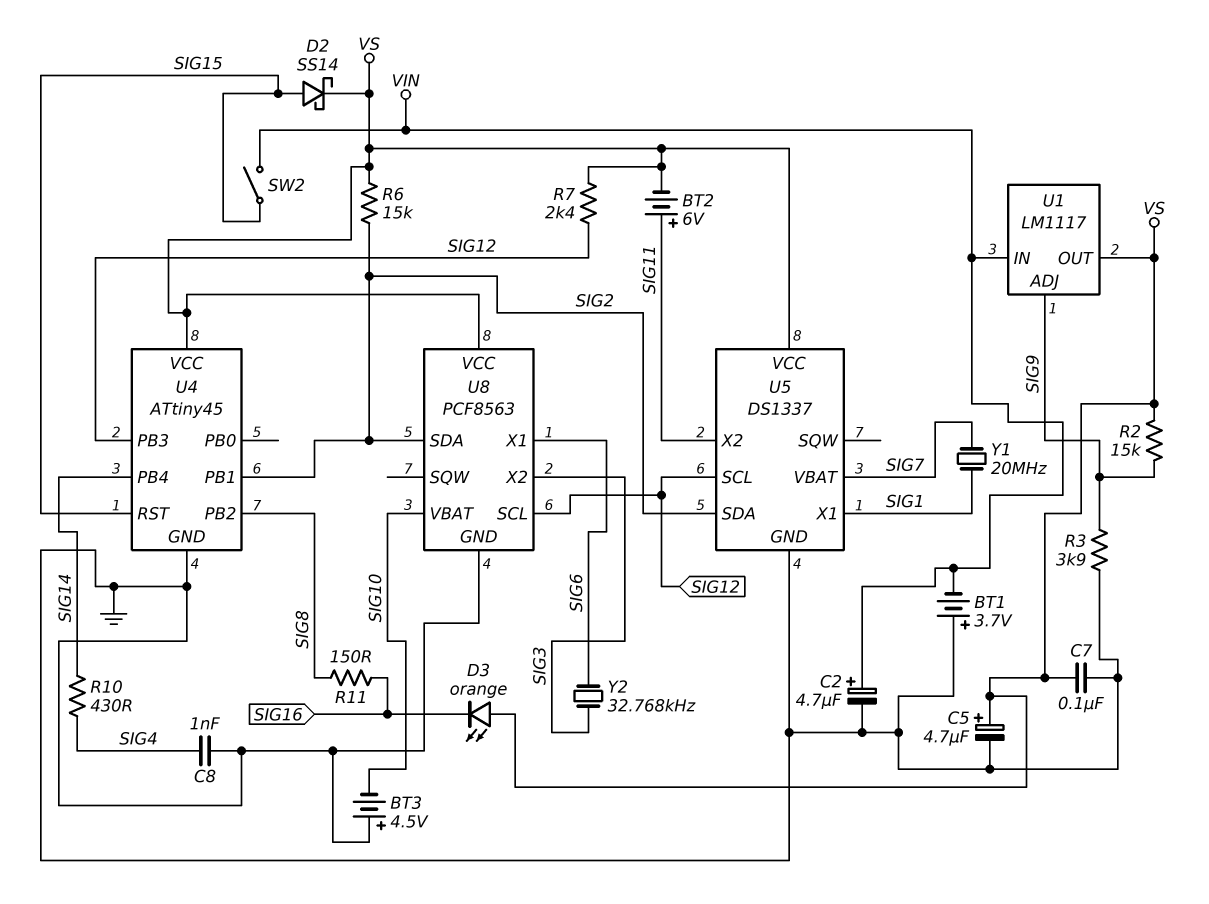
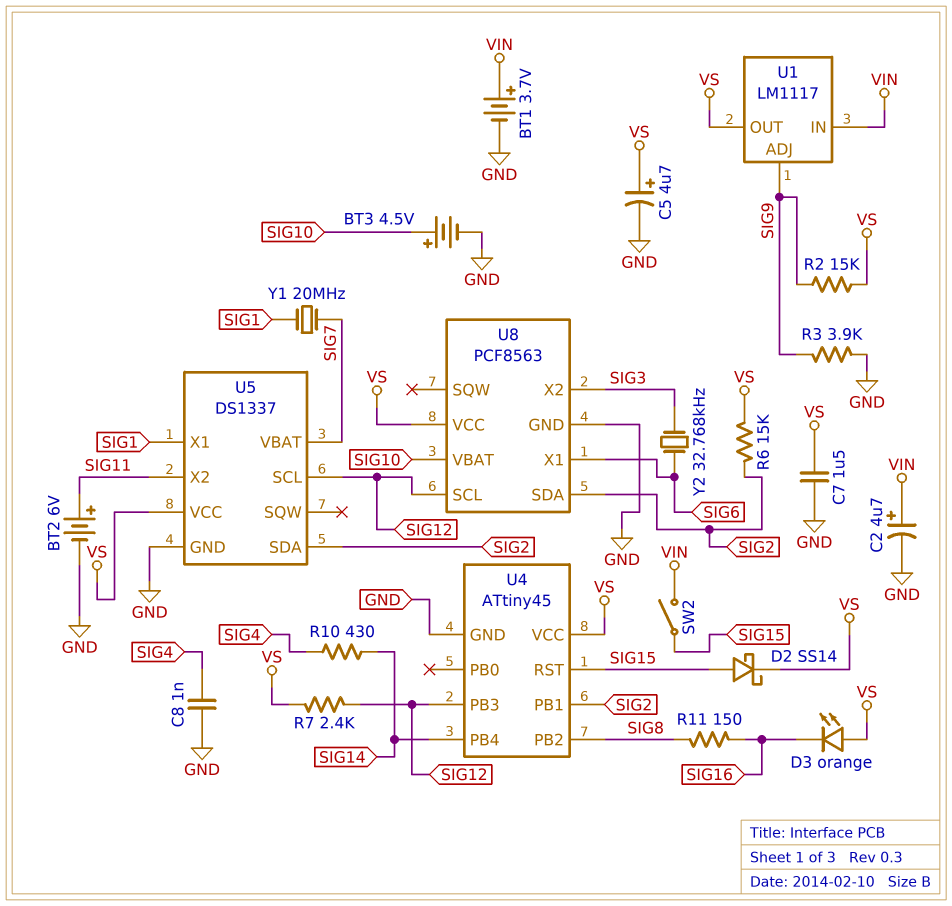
BT1: 3.7V (plus GND, minus VIN) -> 3.7V (plus VIN, minus GND)
BT2: 6V (plus SIG11, minus VS) -> 6V (plus SIG11, minus GND)
BT3: 4.5V (plus GND, minus SIG10) -> 4.5V (plus SIG10, minus GND)
C7: 100nF (GND, VS) -> 1.5uF (GND, VS)

